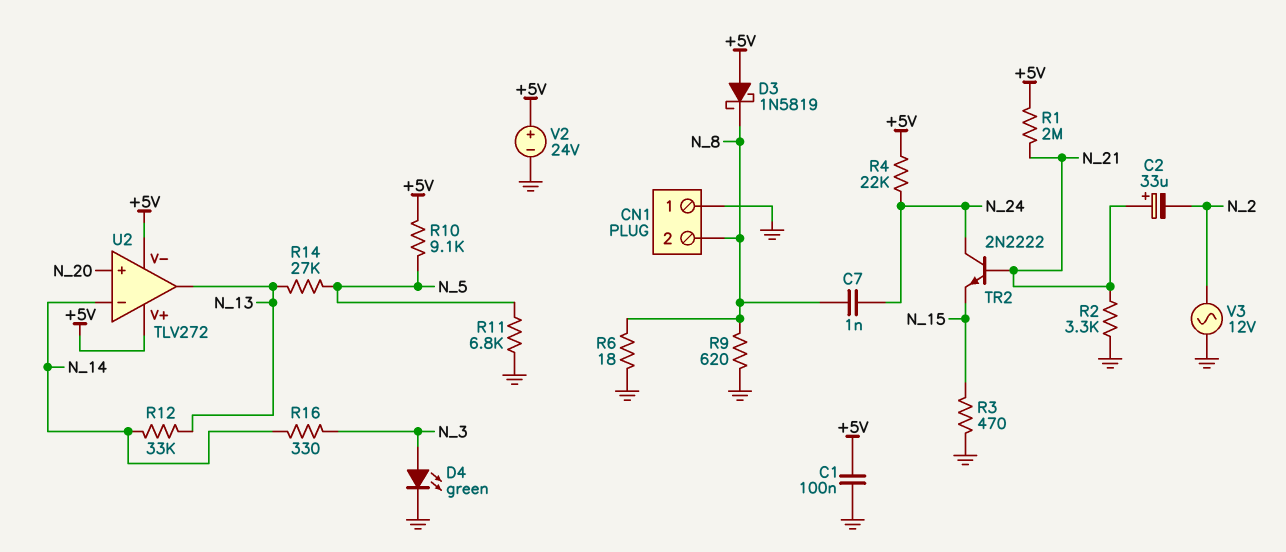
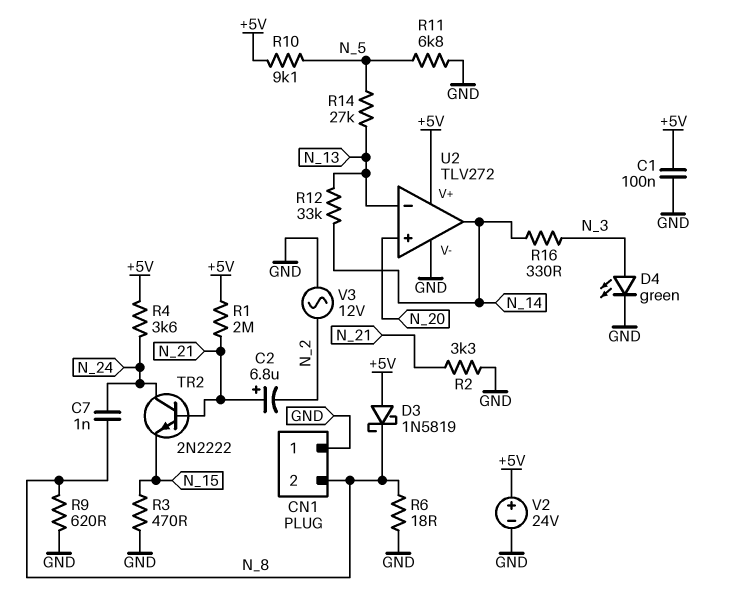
C2: 33uF (plus N_21, minus N_2) -> 6.8uF (plus N_21, minus N_2)
R4: 22k (+5V, N_24) -> 3.6k (+5V, N_24)
U2 pin V-: +5V -> GND
U2 pin in-: N_14 -> N_13
U2 pin out: N_13 -> N_14

